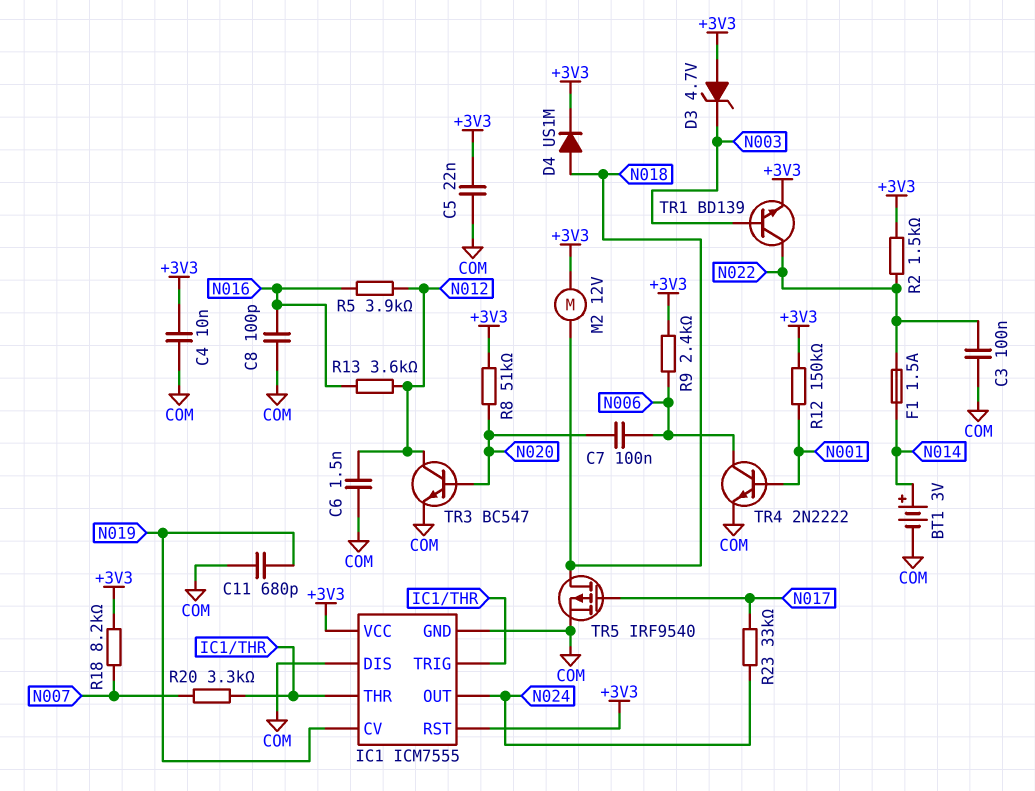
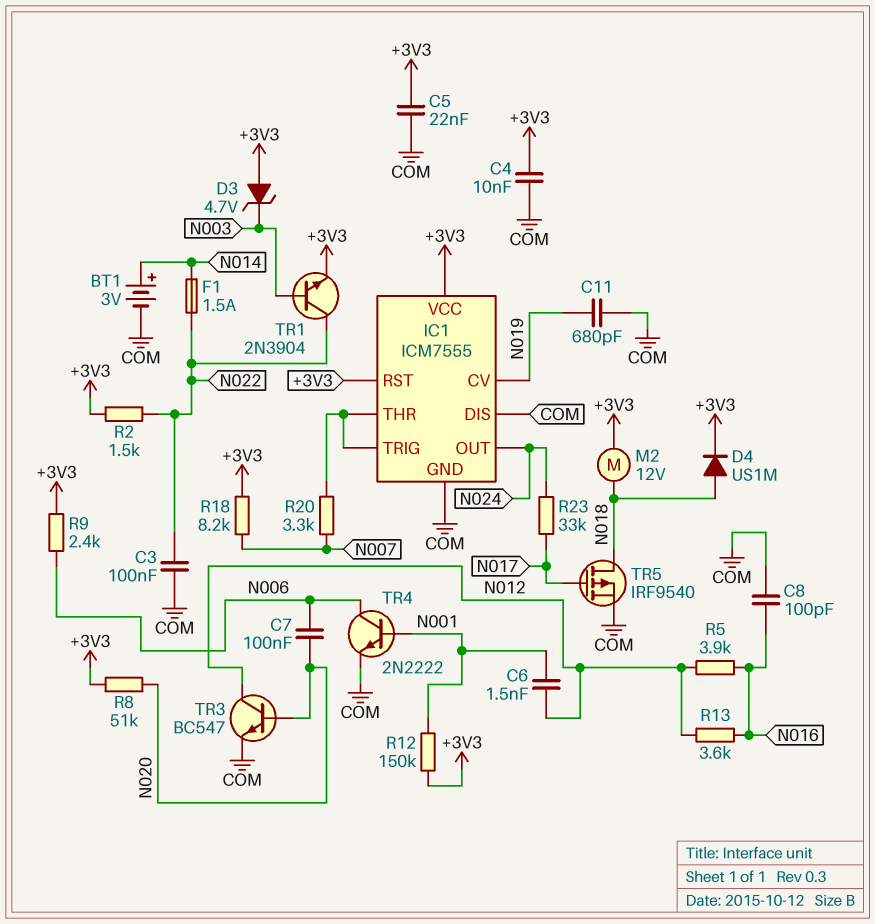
C6: 1.5nF (COM, N012) -> 1.5nF (N001, N012)
TR1: NPN BD139 (B N003, C N022, E +3V3) -> NPN 2N3904 (B N003, C N022, E +3V3)

